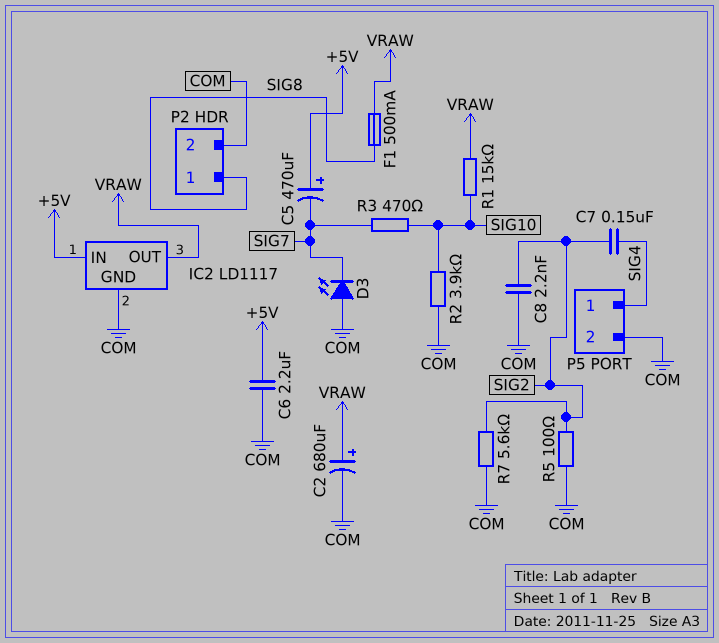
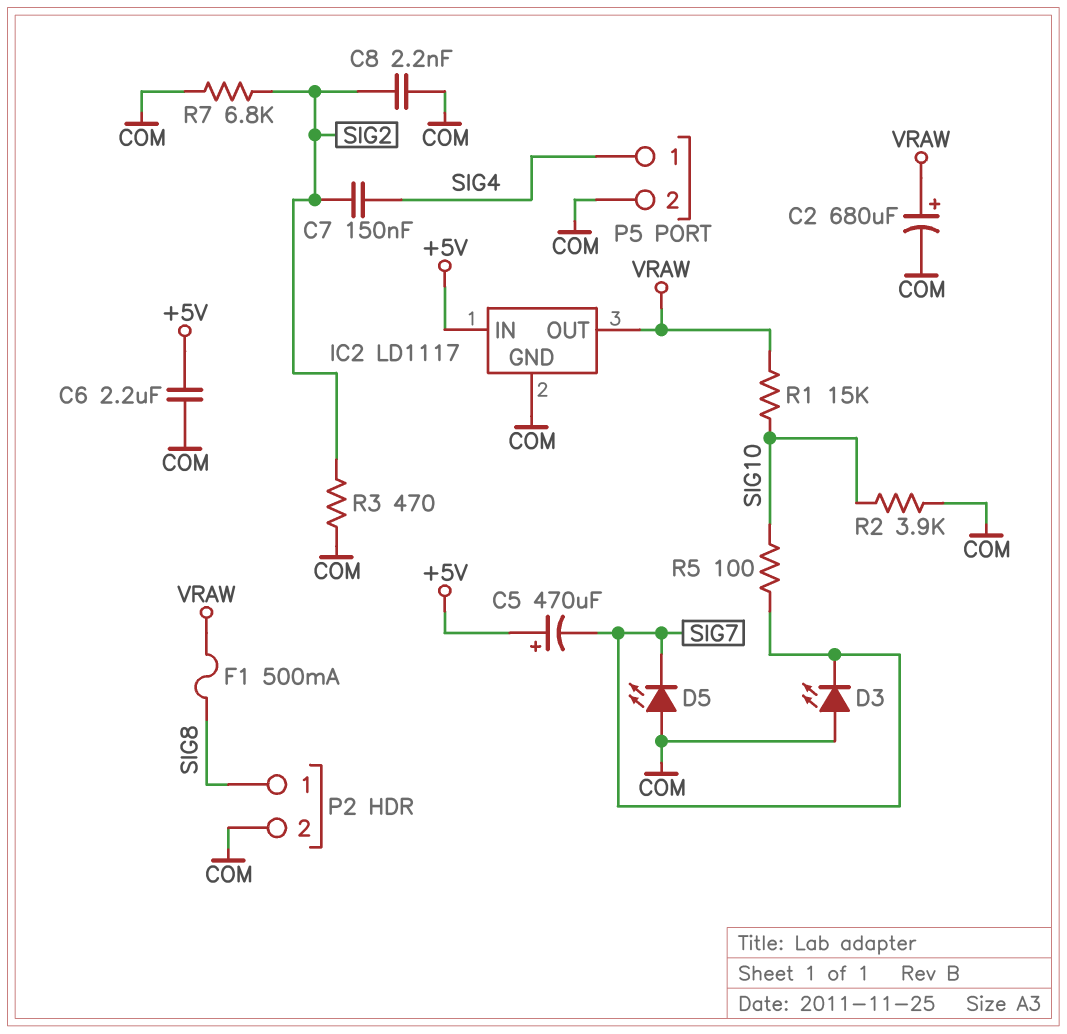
D5: none -> LED (A COM, K SIG7)
R3: 470 (SIG7, SIG10) -> 470 (COM, SIG2)
R5: 100 (COM, SIG2) -> 100 (SIG7, SIG10)
R7: 5.6k (COM, SIG2) -> 6.8k (COM, SIG2)

